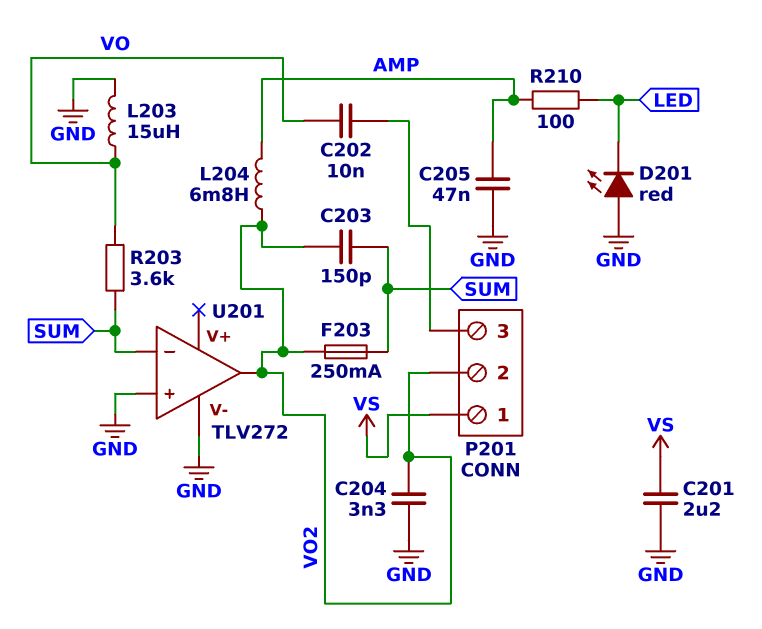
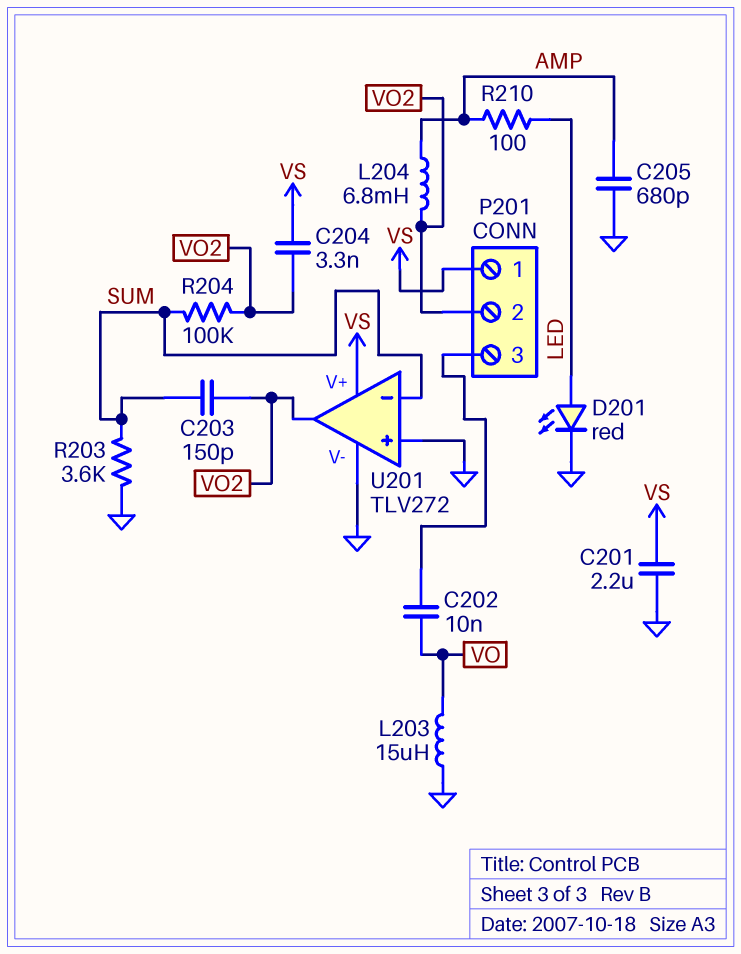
C204: 3.3nF (GND, VO2) -> 3.3nF (VO2, VS)
C205: 47nF (AMP, GND) -> 680pF (AMP, GND)
D201: LED red (A GND, K LED) -> LED red (A LED, K GND)
F203: 250mA (SUM, VO2) -> none
R203: 3.6k (SUM, VO) -> 3.6k (GND, SUM)
R204: none -> 100k (SUM, VO2)
U201 pin V+: none -> VS

